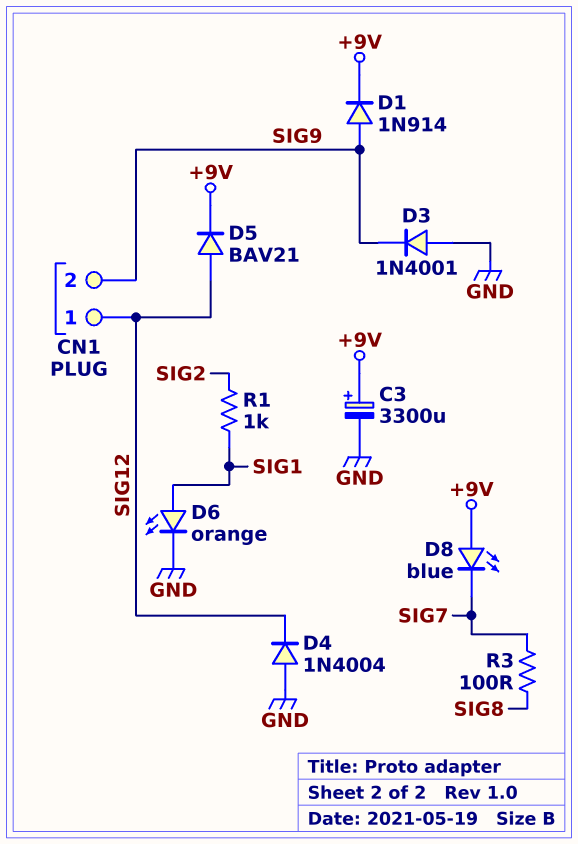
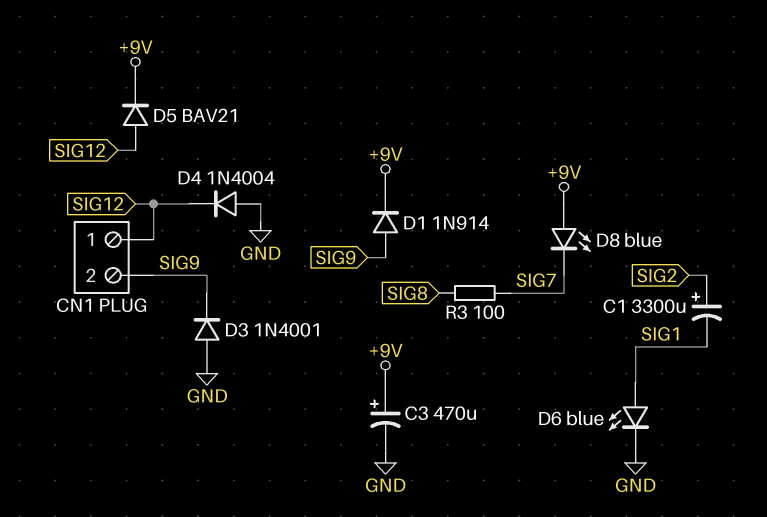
C1: none -> 3300uF (plus SIG2, minus SIG1)
C3: 3300uF (plus +9V, minus GND) -> 470uF (plus +9V, minus GND)
D6: LED orange (A SIG1, K GND) -> LED blue (A SIG1, K GND)
R1: 1k (SIG1, SIG2) -> none

